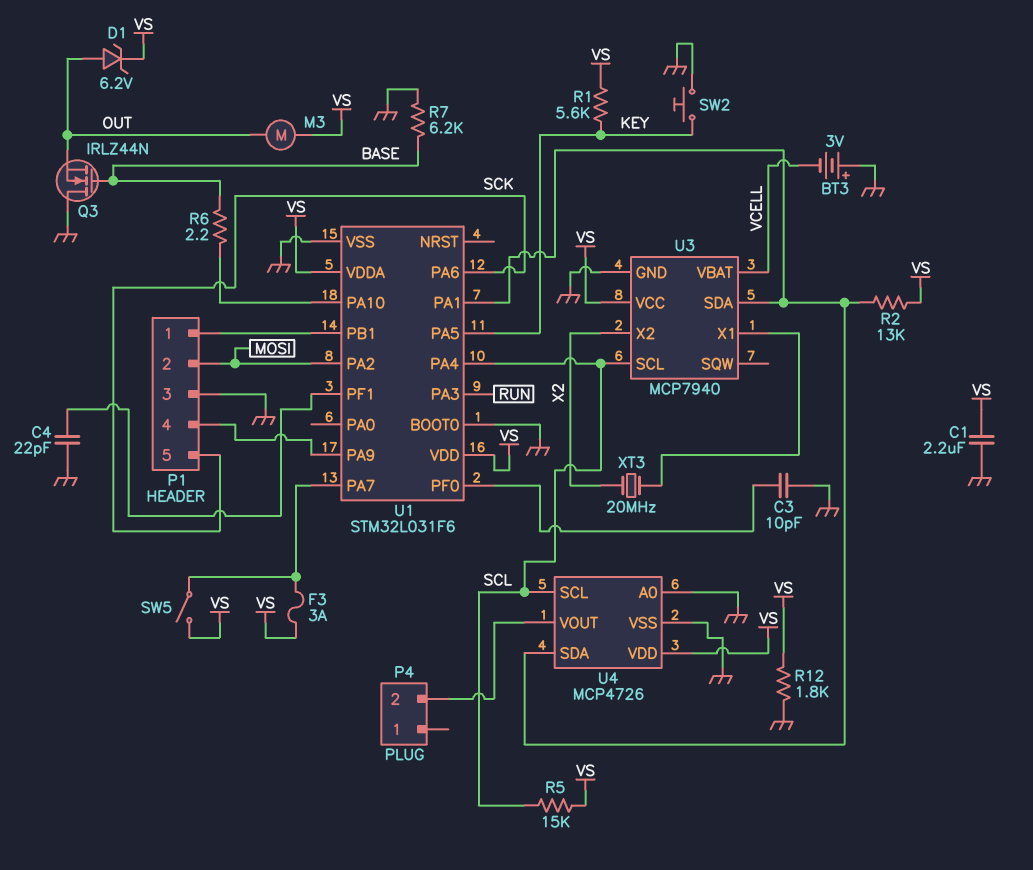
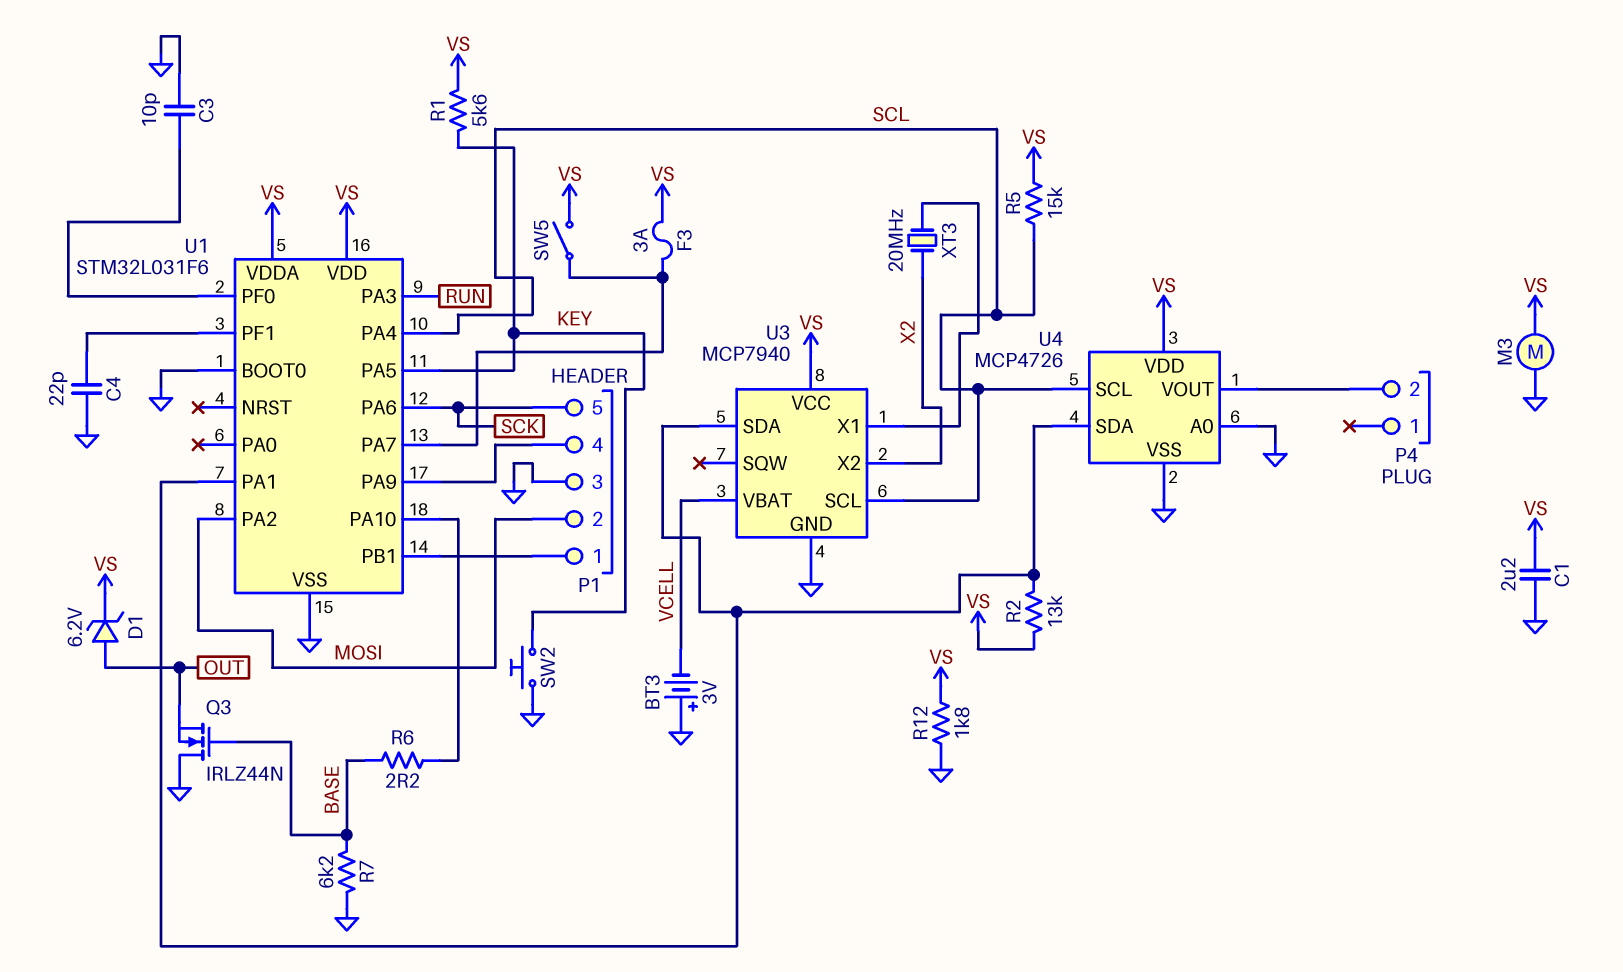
M3: motor (OUT, VS) -> motor (GND, VS)

